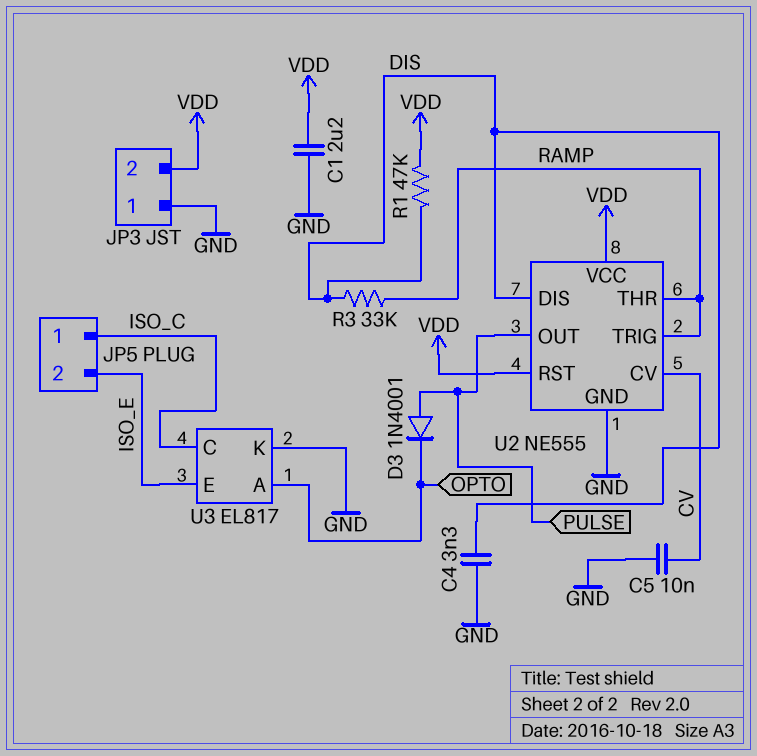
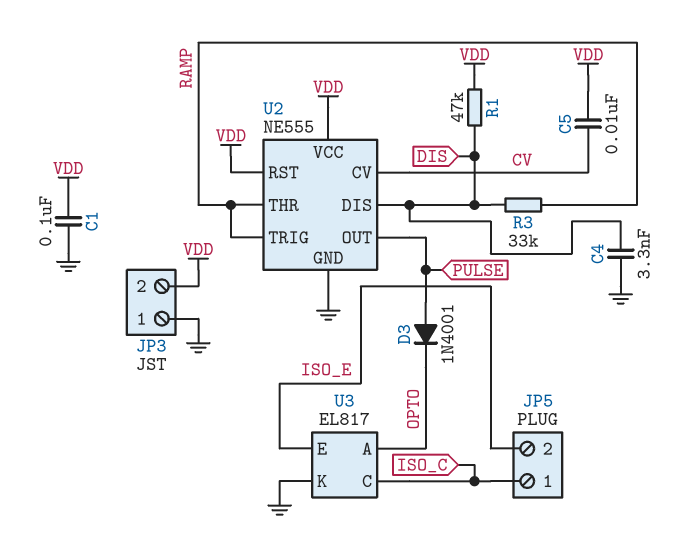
C1: 2.2uF (GND, VDD) -> 100nF (GND, VDD)
C5: 10nF (CV, GND) -> 10nF (CV, VDD)

